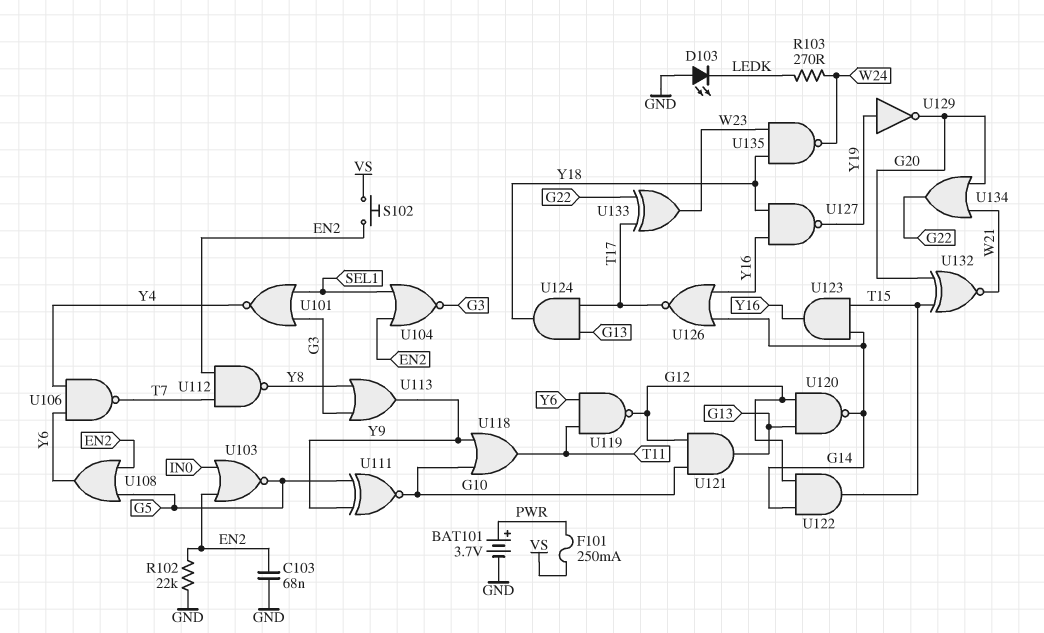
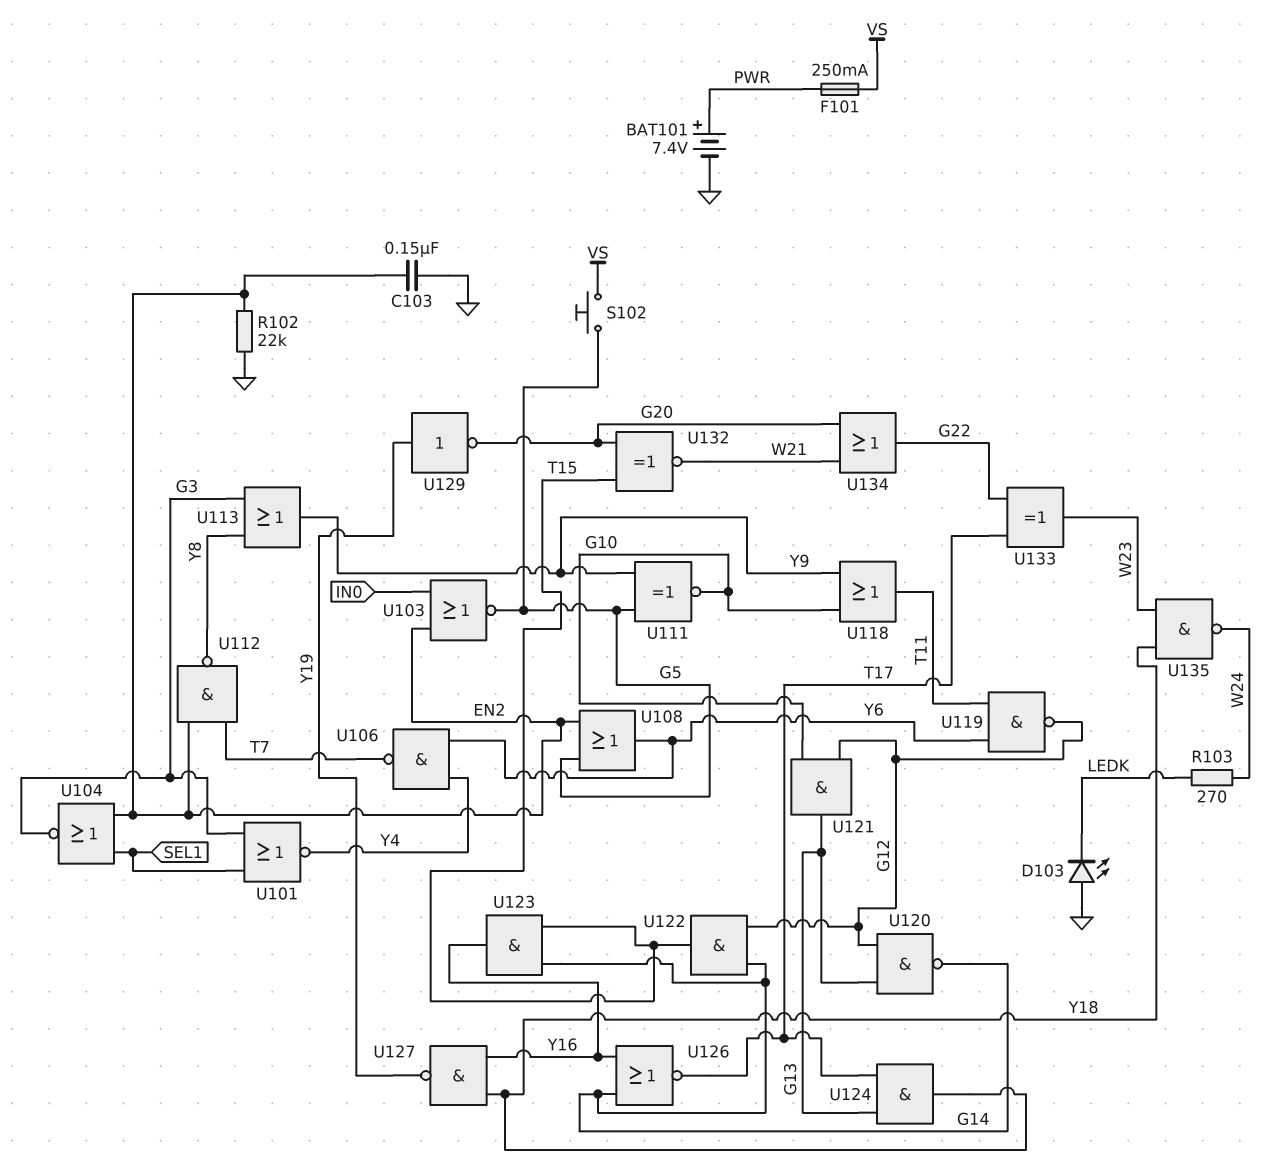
BAT101: 3.7V (plus PWR, minus GND) -> 7.4V (plus PWR, minus GND)
C103: 68nF (EN2, GND) -> 150nF (EN2, GND)
S102: button (EN2, VS) -> button (G5, VS)

